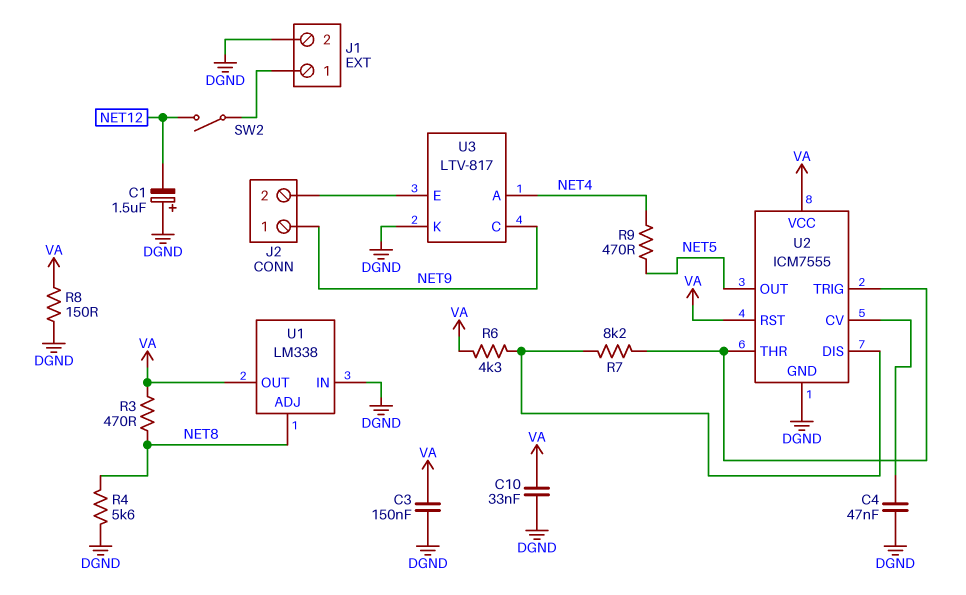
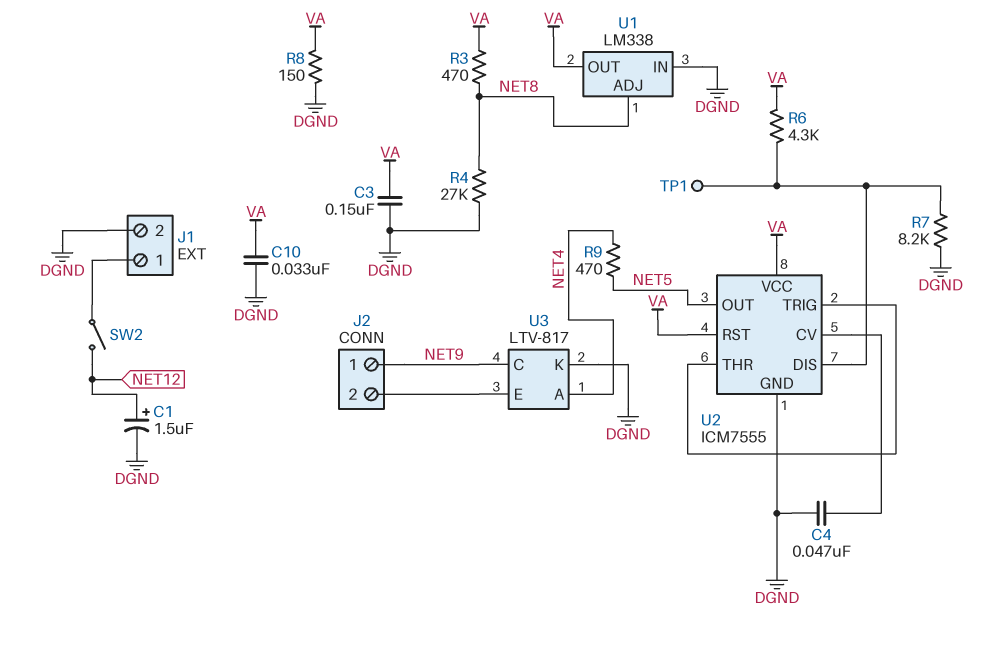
C1: 1.5uF (plus DGND, minus NET12) -> 1.5uF (plus NET12, minus DGND)
R4: 5.6k (DGND, NET8) -> 27k (DGND, NET8)
R7: 8.2k (U2/DIS, U2/THR) -> 8.2k (DGND, U2/DIS)
TP1: none -> test point (U2/DIS)

